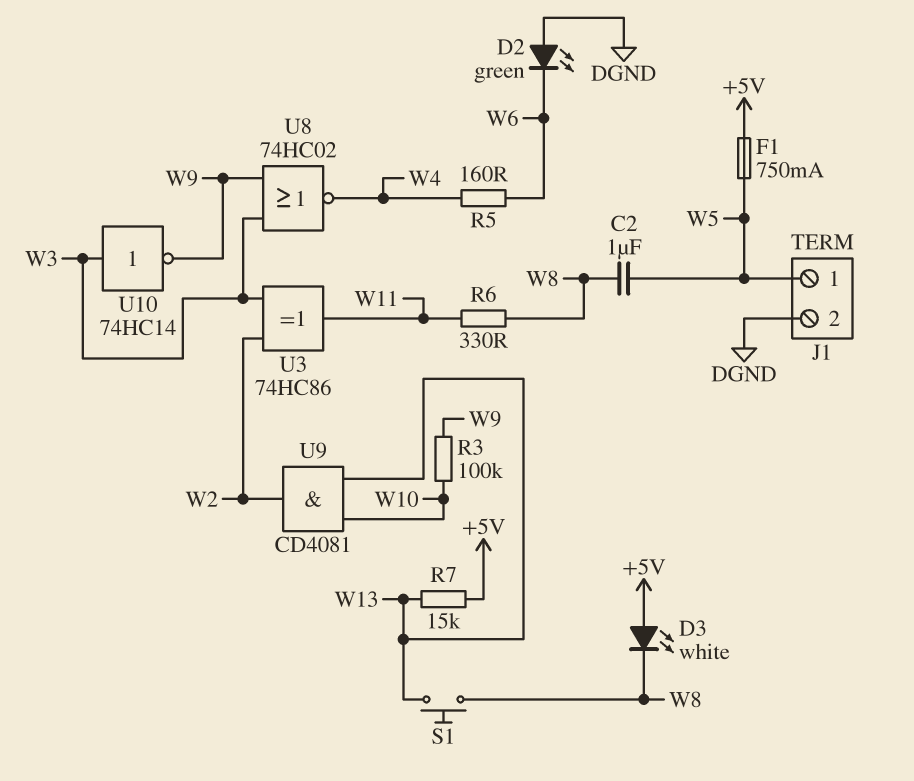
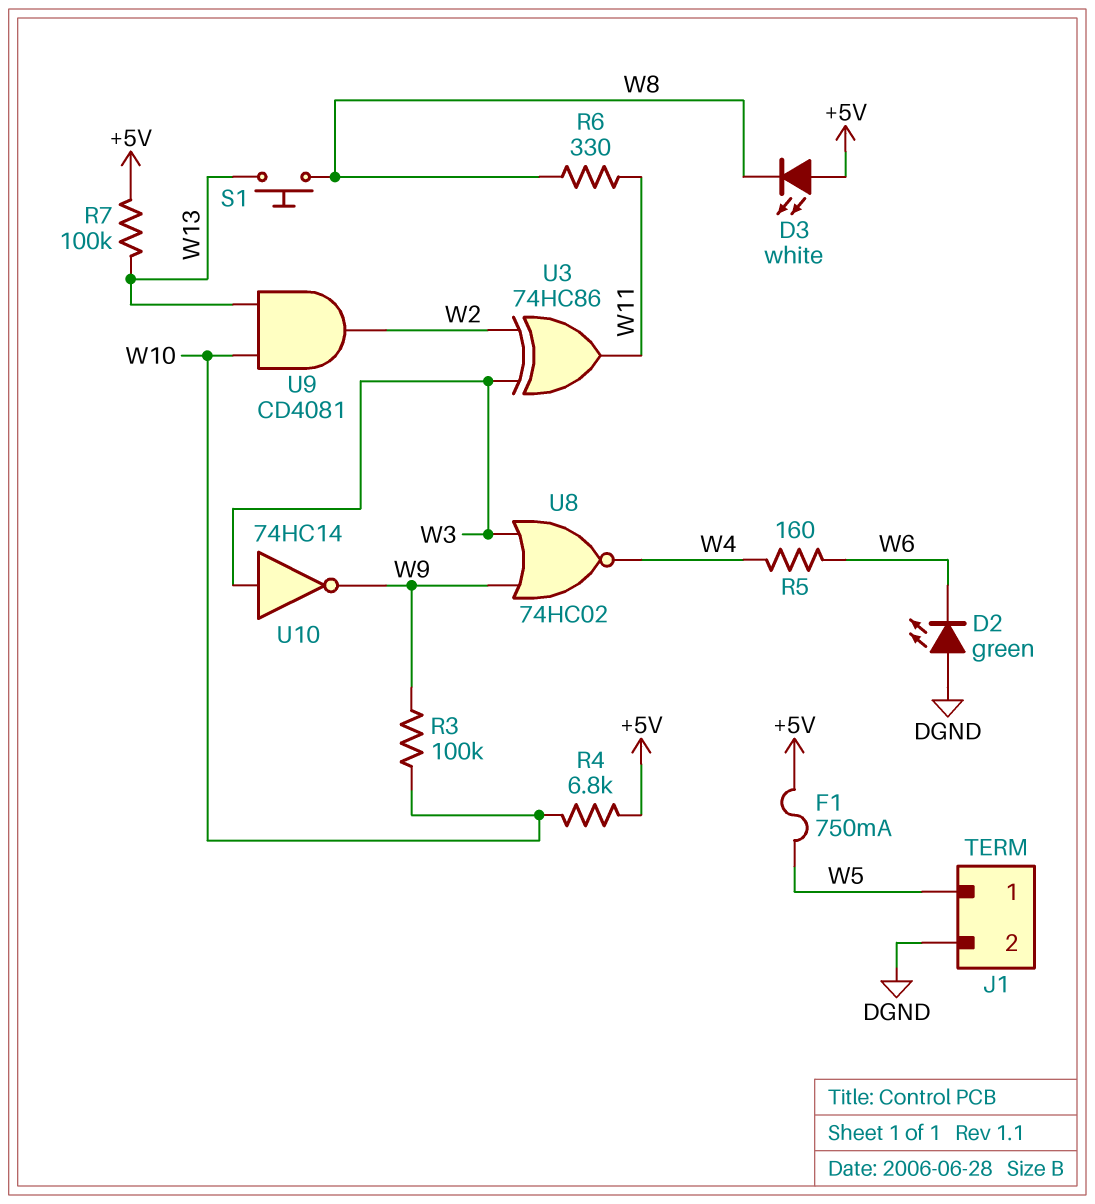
C2: 1uF (W5, W8) -> none
R4: none -> 6.8k (+5V, W10)
R7: 15k (+5V, W13) -> 100k (+5V, W13)

